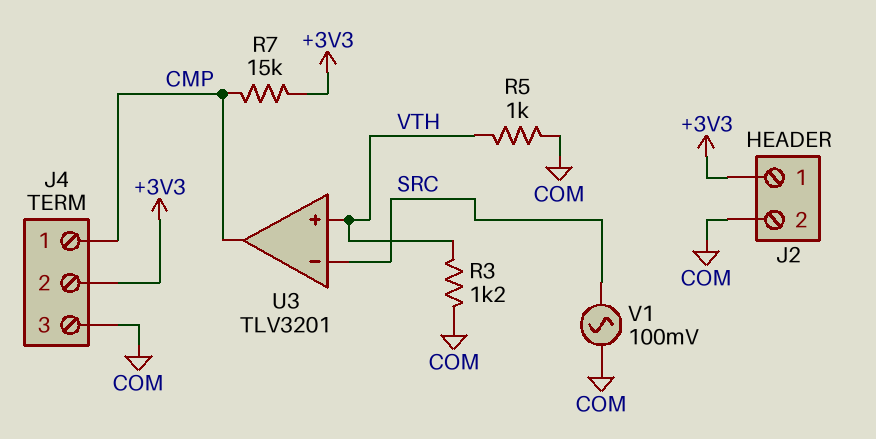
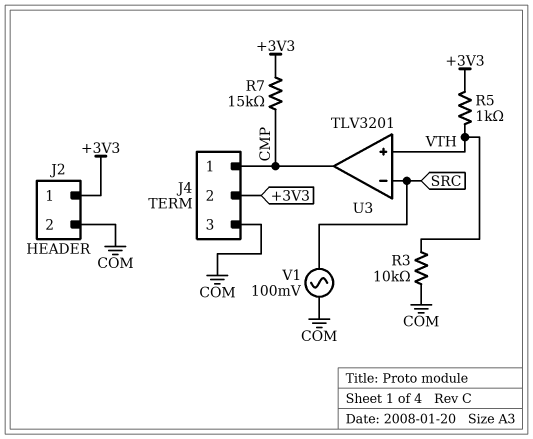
R3: 1.2k (COM, VTH) -> 10k (COM, VTH)
R5: 1k (COM, VTH) -> 1k (+3V3, VTH)

